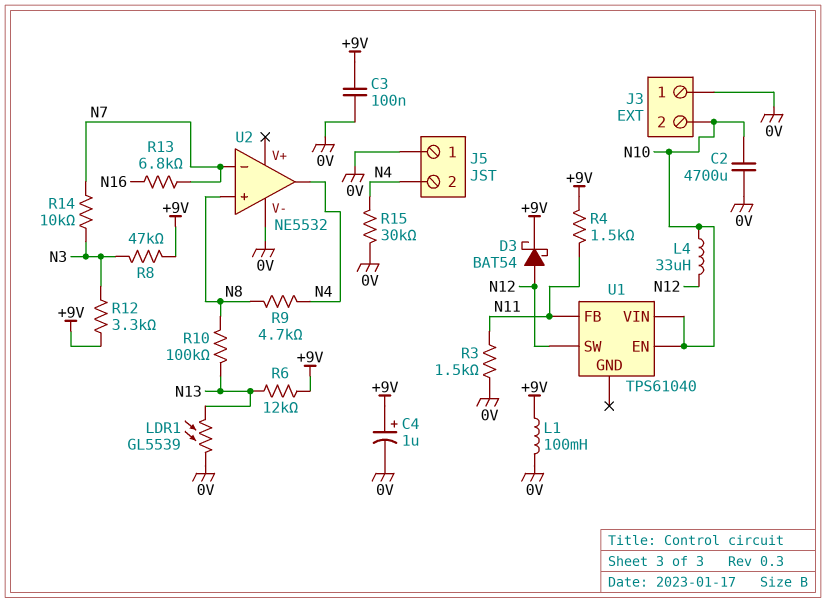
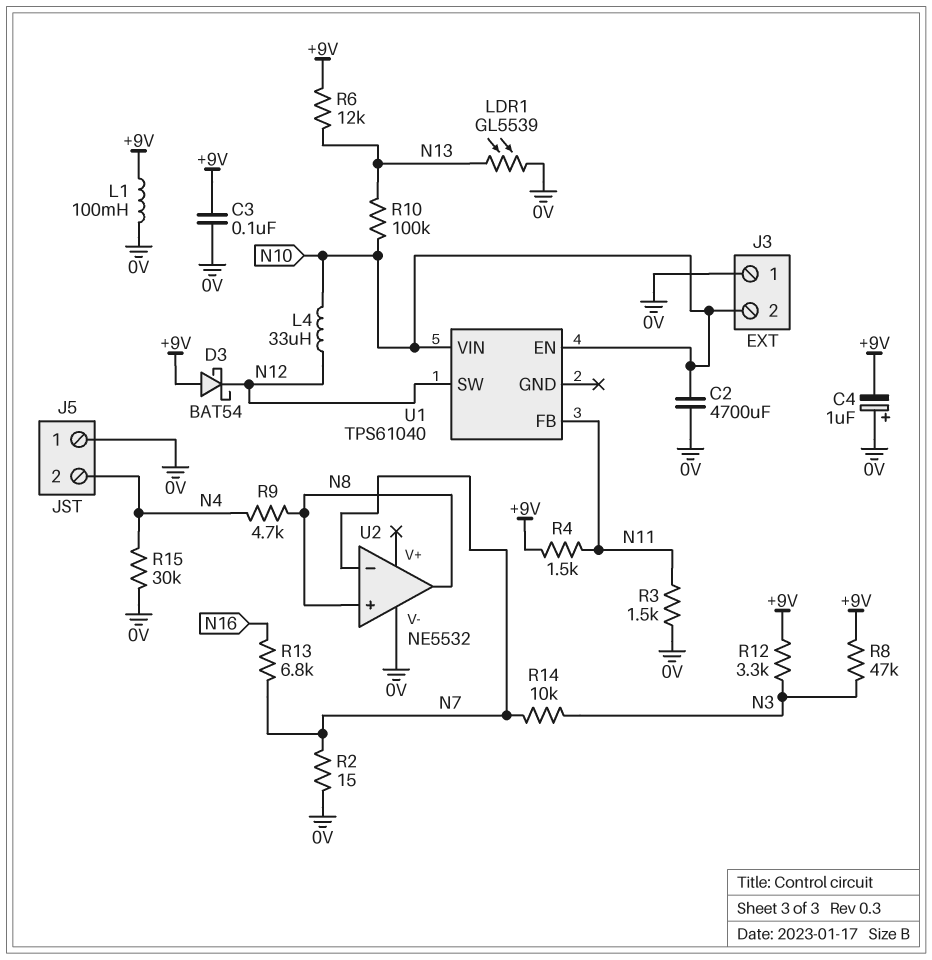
C4: 1uF (plus +9V, minus 0V) -> 1uF (plus 0V, minus +9V)
D3: schottky BAT54 (A N12, K +9V) -> schottky BAT54 (A +9V, K N12)
R2: none -> 15 (0V, N7)
R10: 100k (N8, N13) -> 100k (N10, N13)
U2 pin out: N4 -> N8

